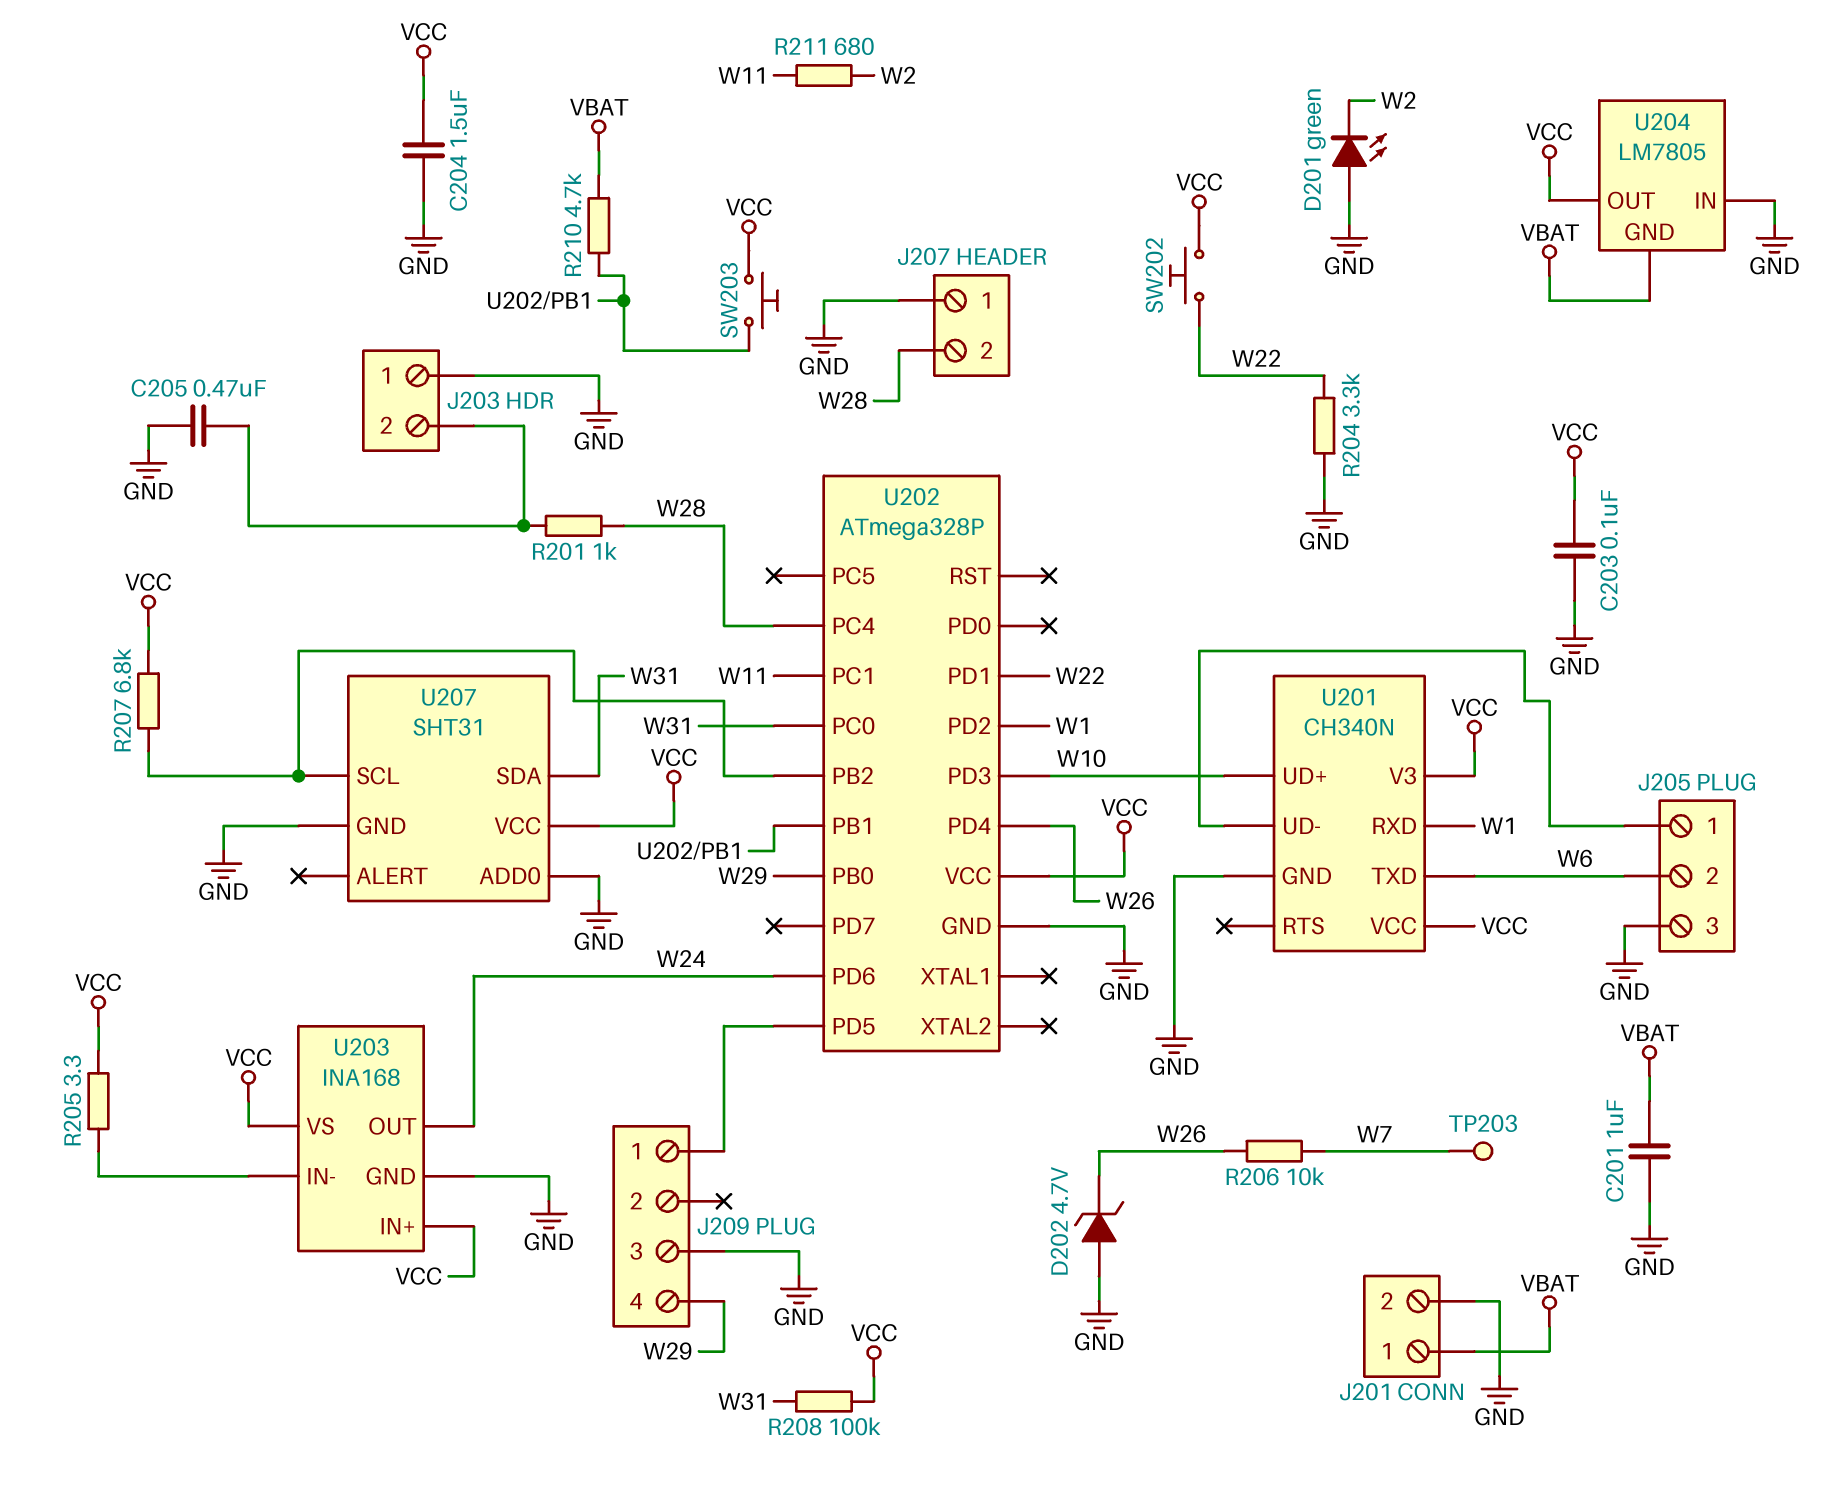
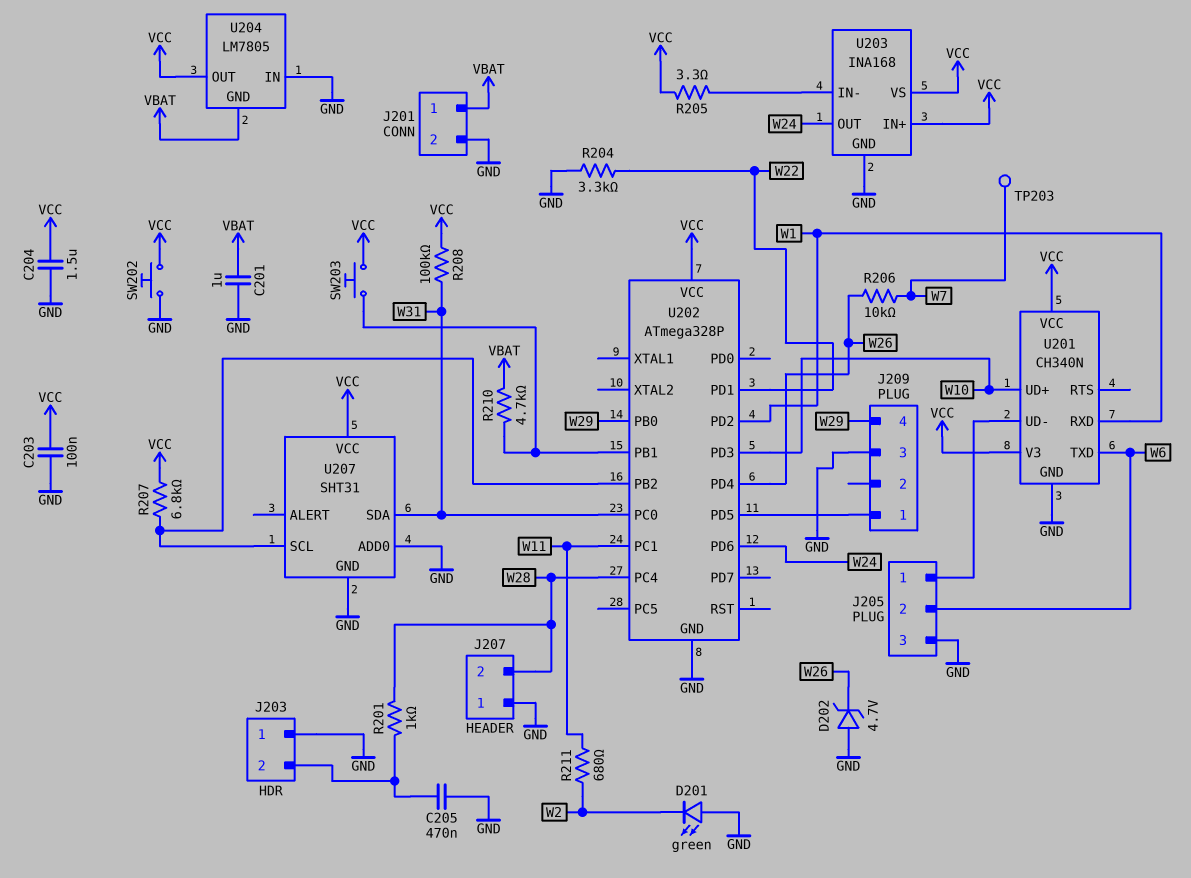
SW202: button (VCC, W22) -> button (GND, VCC)

